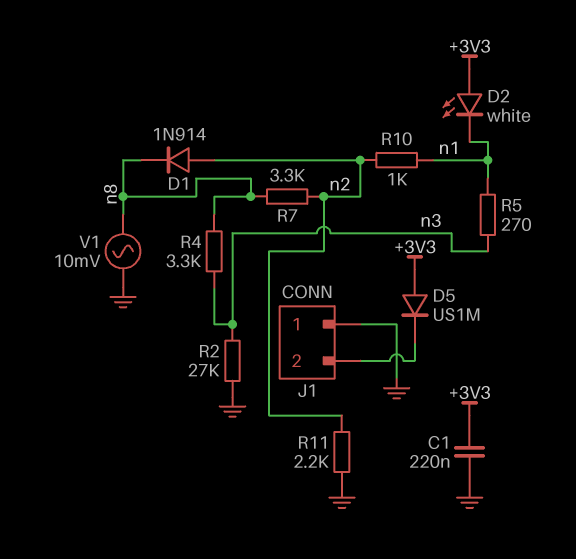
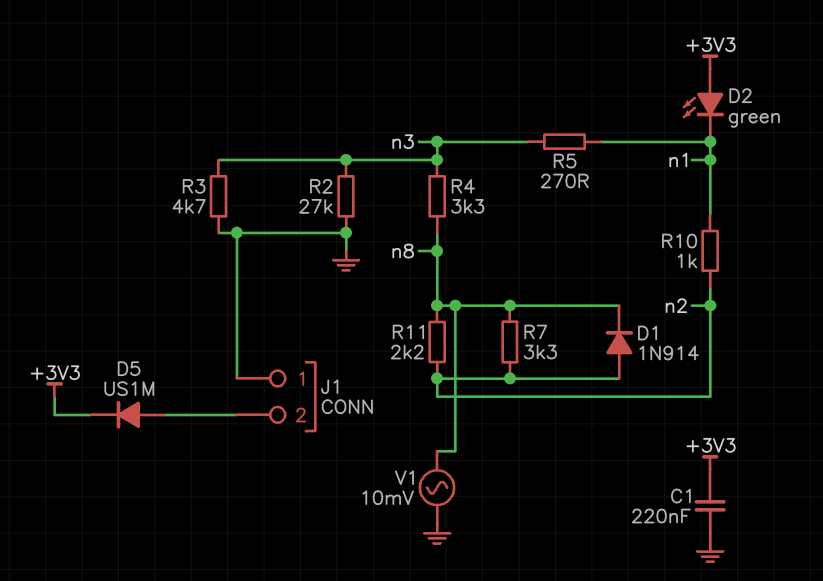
D2: LED white (A +3V3, K n1) -> LED green (A +3V3, K n1)
D5: diode US1M (A +3V3, K J1/2) -> diode US1M (A J1/2, K +3V3)
R3: none -> 4.7k (GND, n3)
R11: 2.2k (GND, n2) -> 2.2k (n2, n8)

